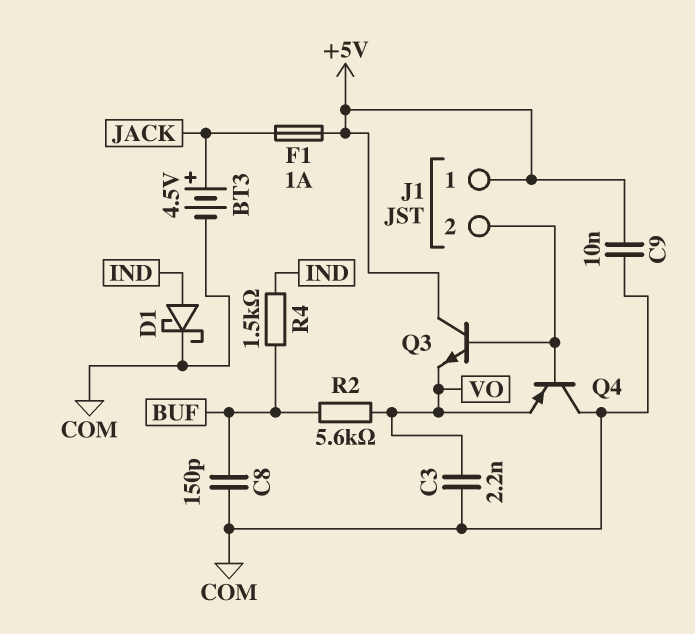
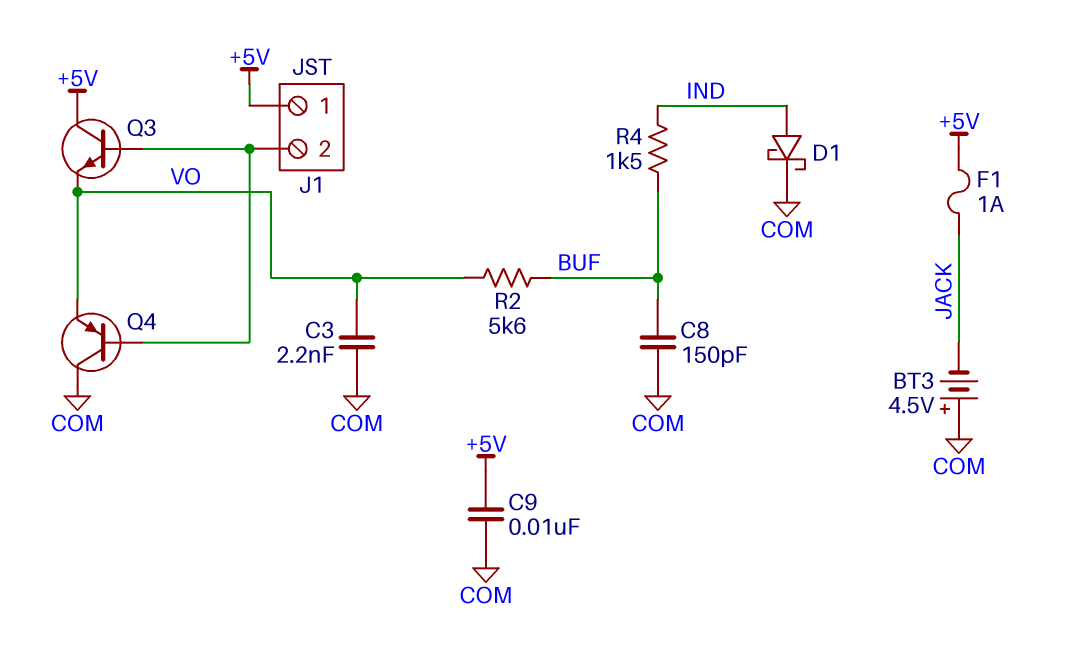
BT3: 4.5V (plus JACK, minus COM) -> 4.5V (plus COM, minus JACK)

